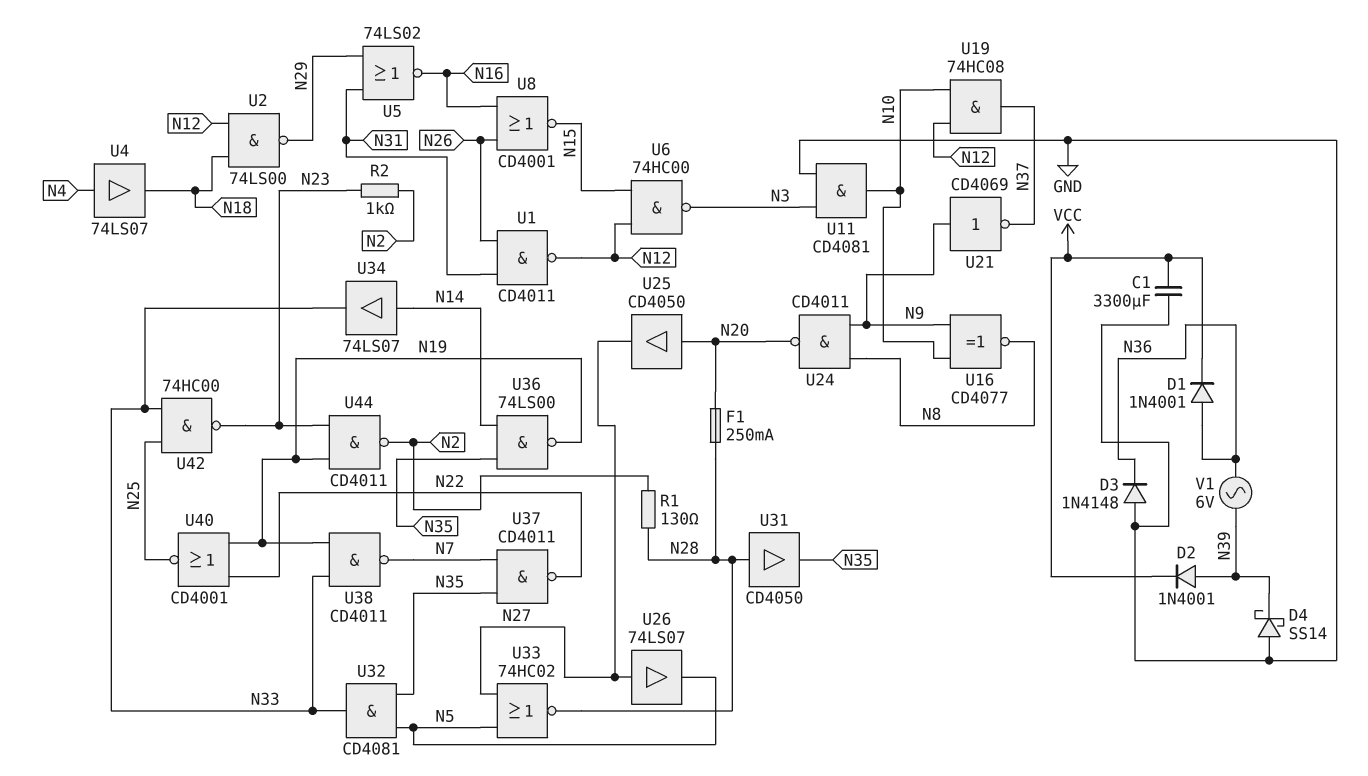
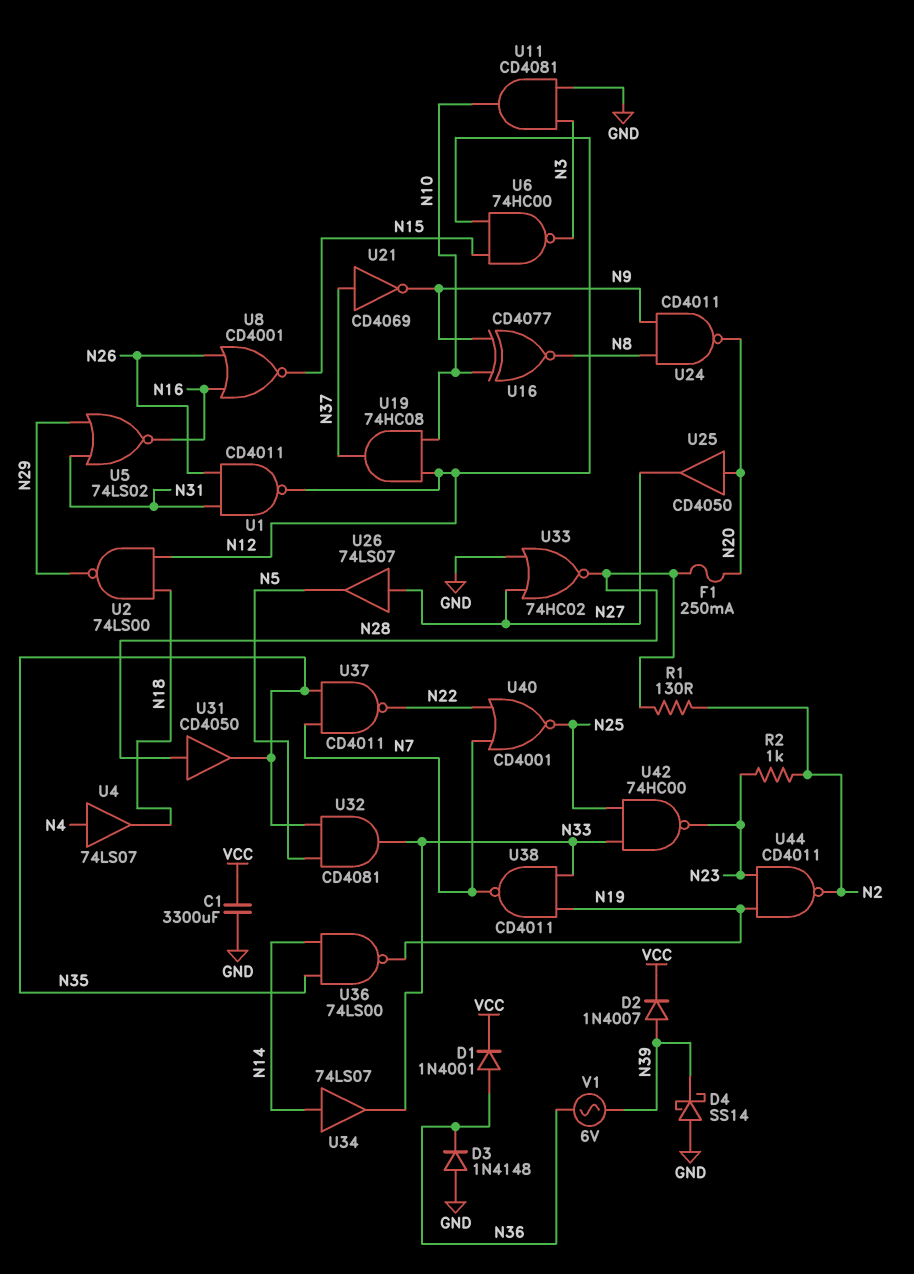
D2: diode 1N4001 (A N39, K VCC) -> diode 1N4007 (A N39, K VCC)
U21: NOT CD4069 (in N9, out N37) -> NOT CD4069 (in N37, out N9)
U33: NOR 74HC02 (in N5, in N27, out N28) -> NOR 74HC02 (in GND, in N27, out N28)
U40: NOR CD4001 (in N19, in N22, out N25) -> NOR CD4001 (in N7, in N22, out N25)

